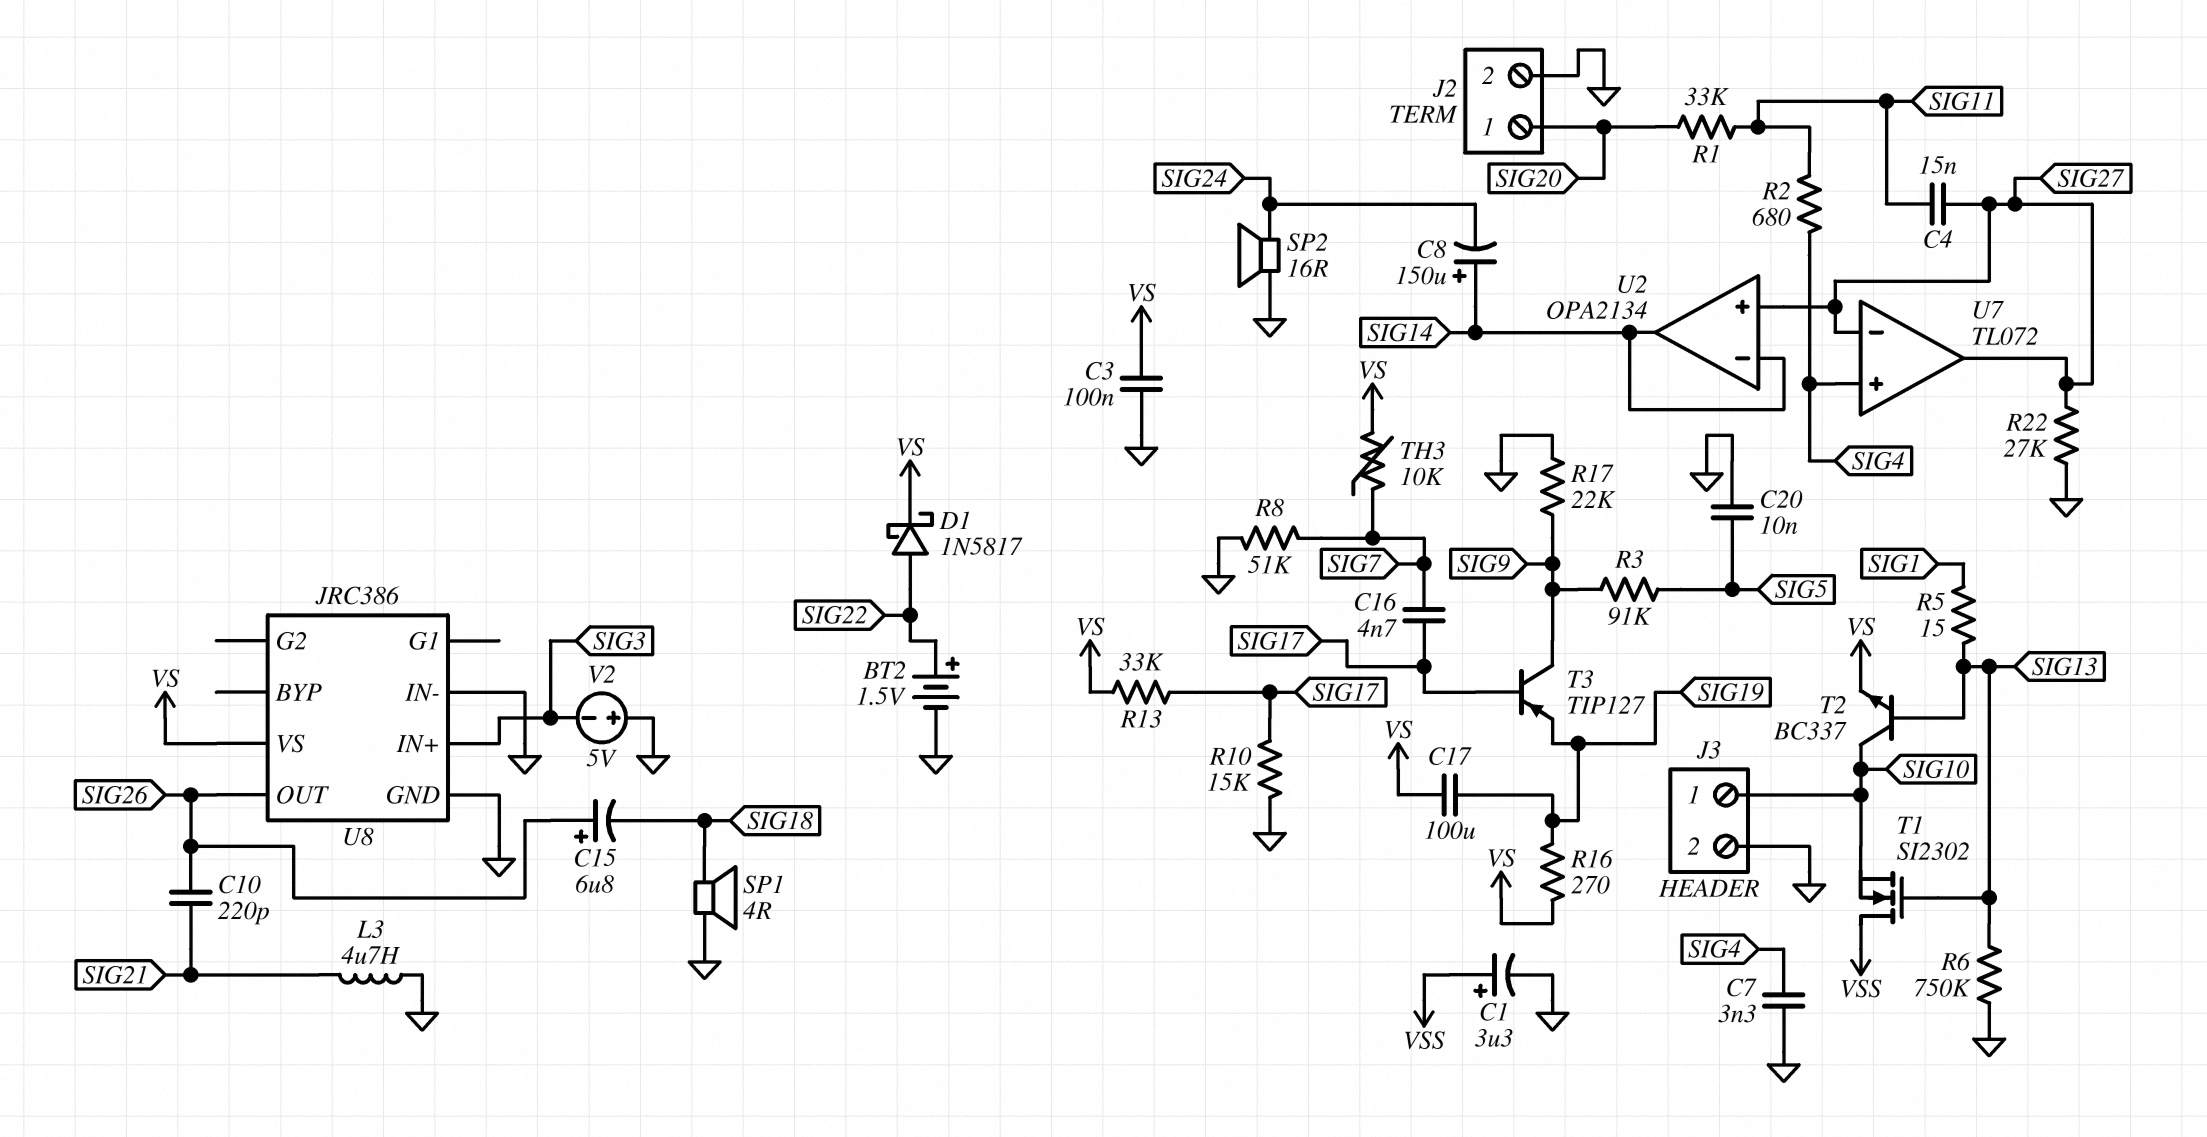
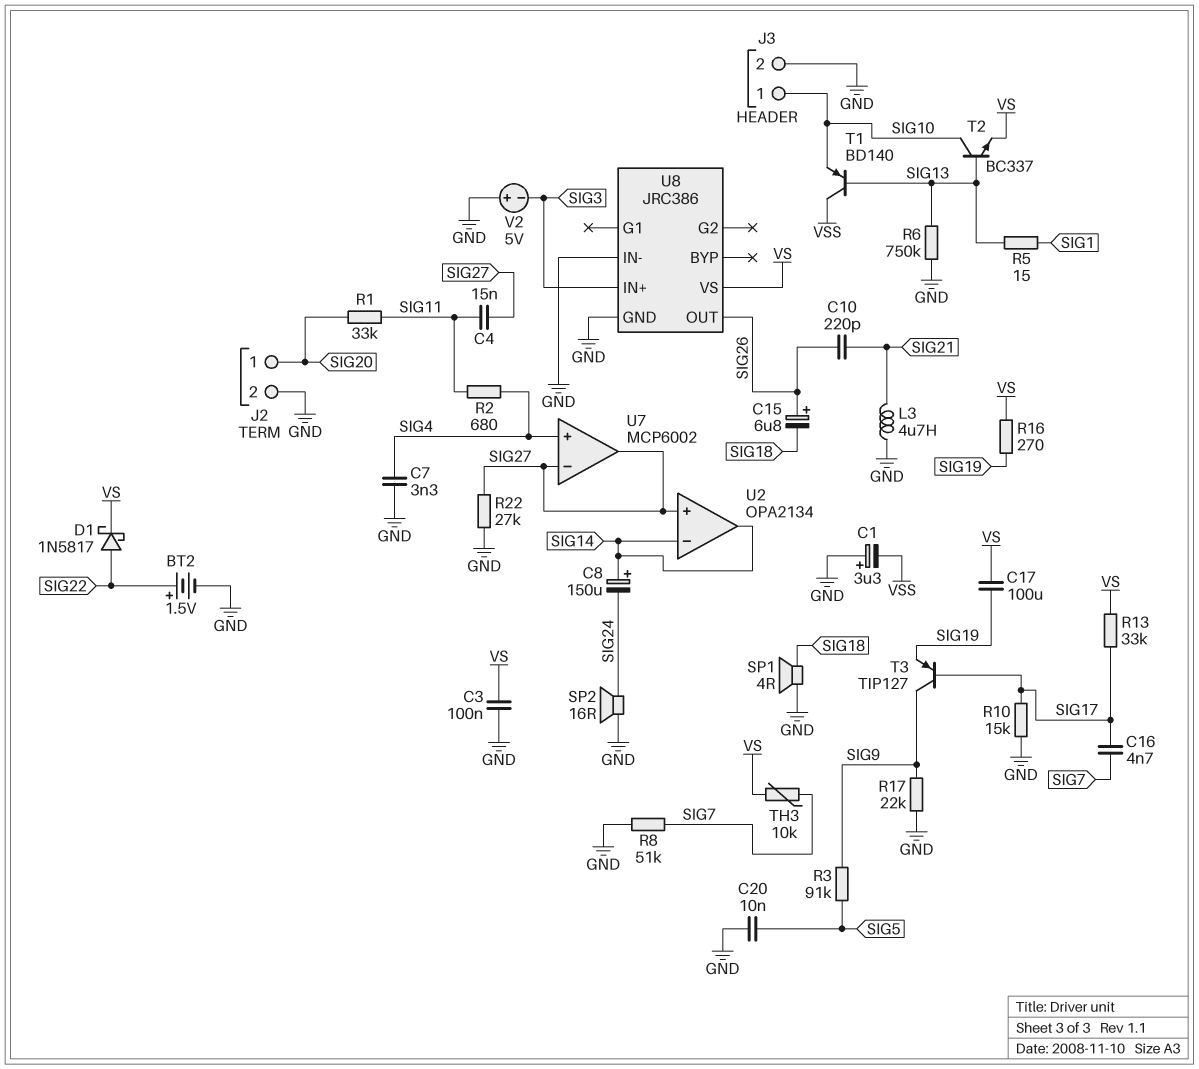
C1: 3.3uF (plus VSS, minus GND) -> 3.3uF (plus GND, minus VSS)
T1: NMOS SI2302 (G SIG13, D VSS, S SIG10) -> PNP BD140 (B SIG13, C VSS, E SIG10)
U7: TL072 -> MCP6002

